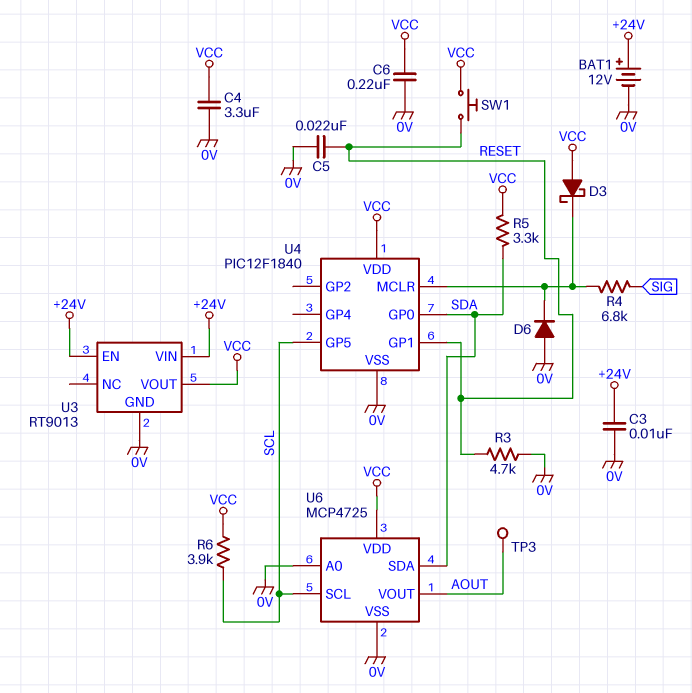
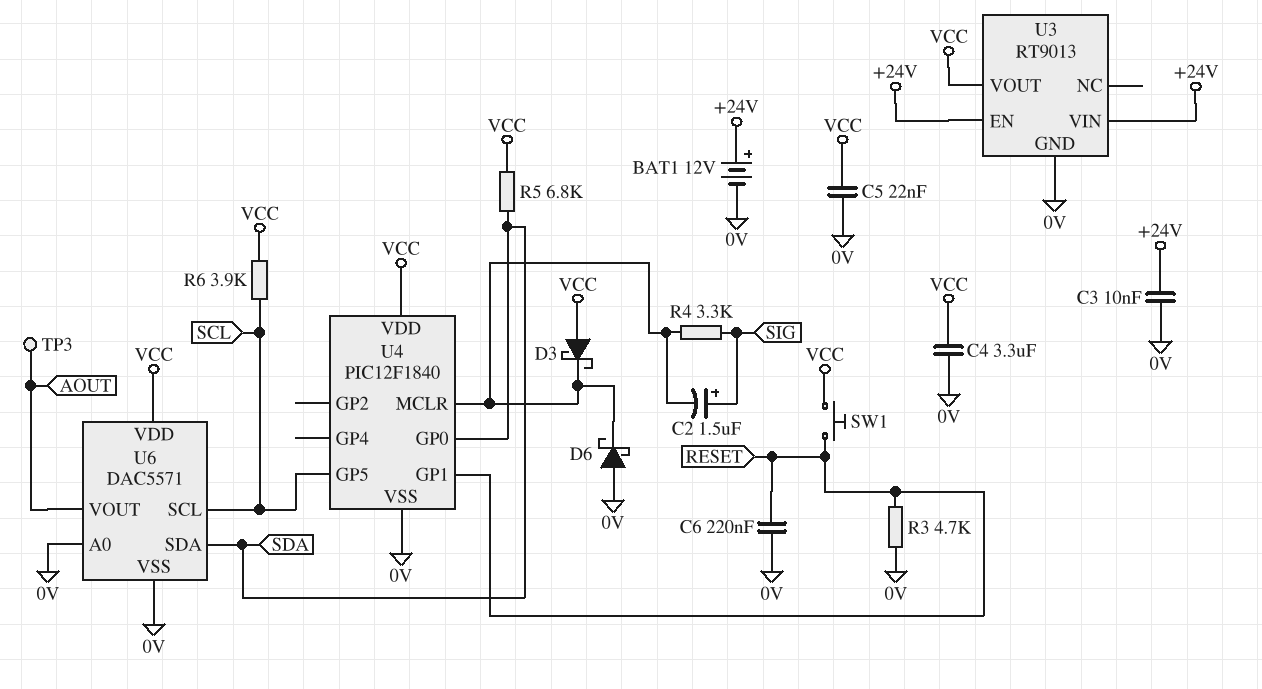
C2: none -> 1.5uF (plus SIG, minus U4/MCLR)
C5: 22nF (0V, RESET) -> 22nF (0V, VCC)
C6: 220nF (0V, VCC) -> 220nF (0V, RESET)
D6: diode (A 0V, K U4/MCLR) -> schottky (A 0V, K U4/MCLR)
R4: 6.8k (SIG, U4/MCLR) -> 3.3k (SIG, U4/MCLR)
R5: 3.3k (SDA, VCC) -> 6.8k (SDA, VCC)
U6: MCP4725 -> DAC5571

